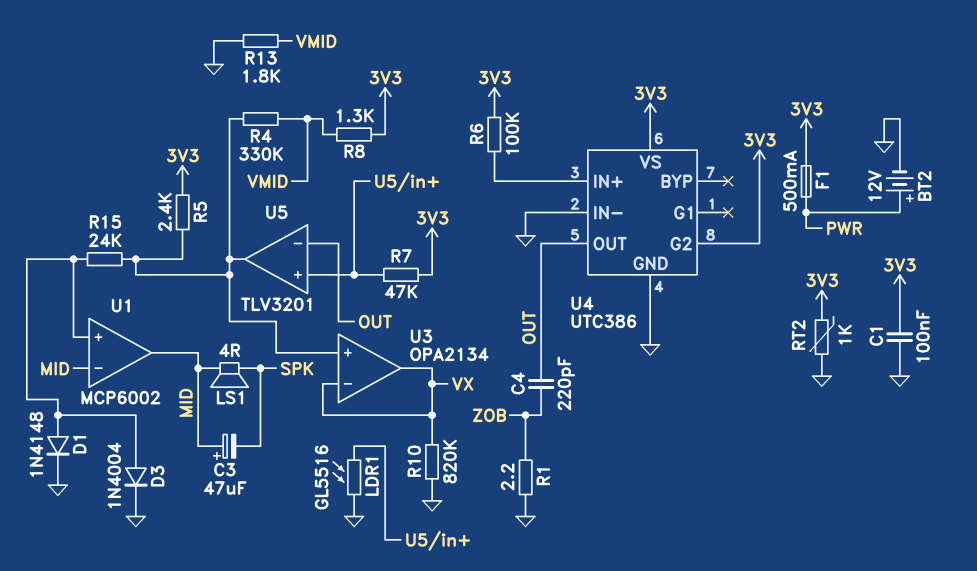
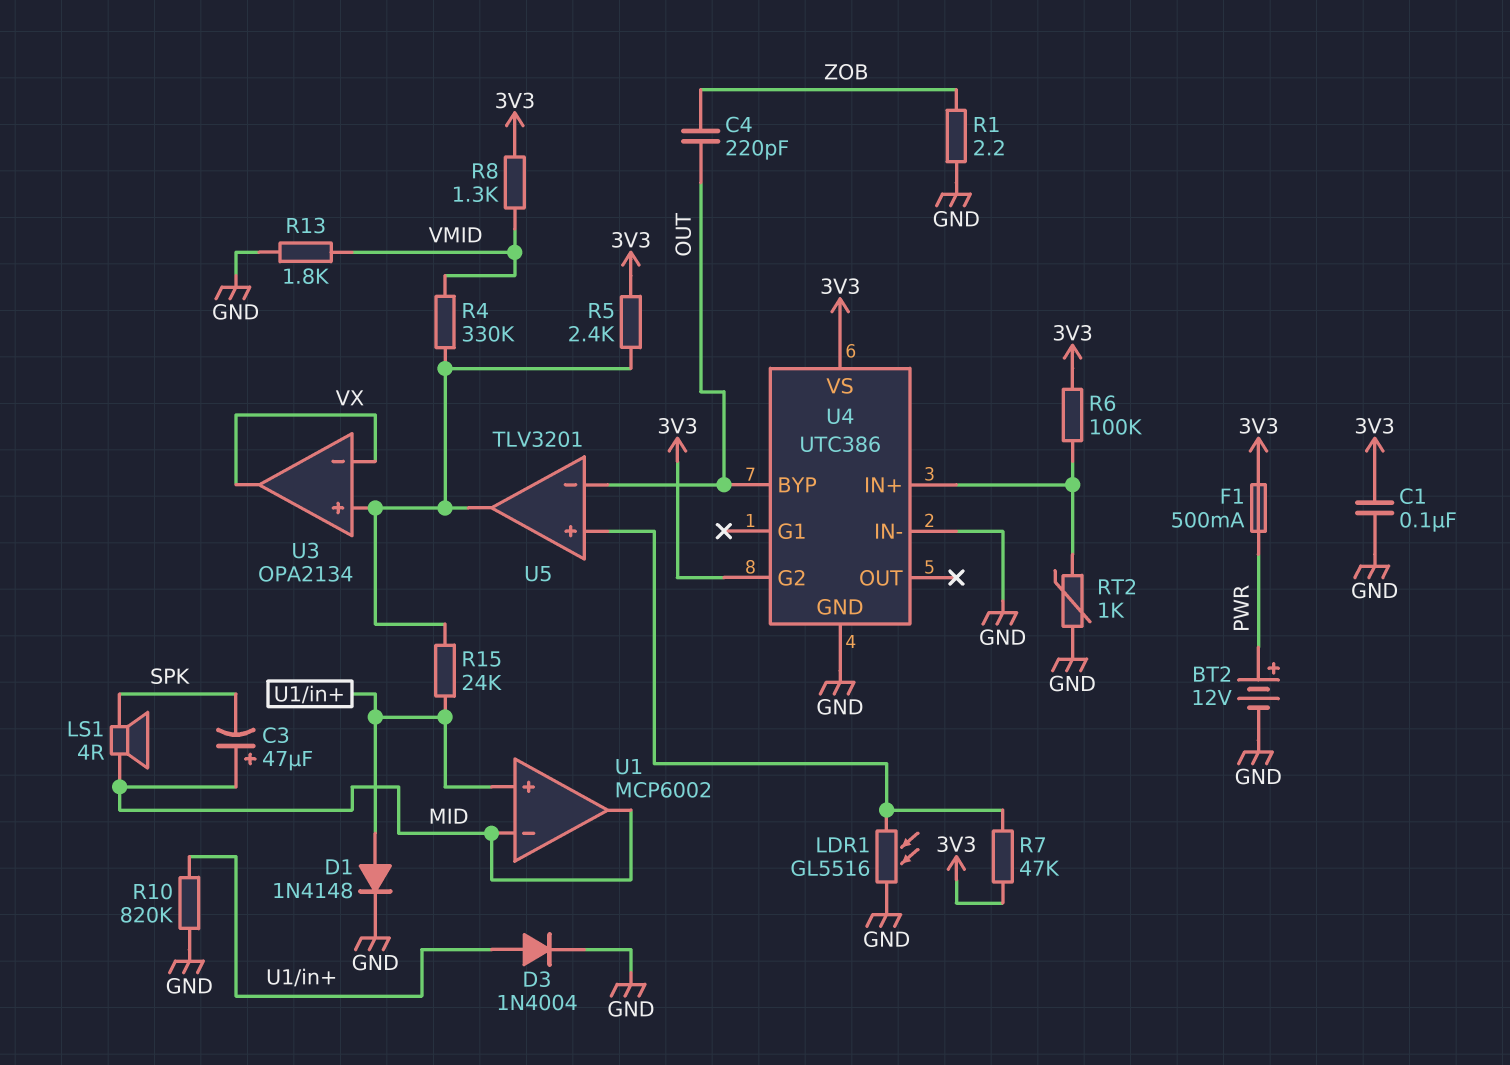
R10: 820k (GND, VX) -> 820k (GND, U1/in+)
RT2: 1k (3V3, GND) -> 1k (GND, U4/IN+)
U4 pin BYP: none -> OUT
U4 pin OUT: OUT -> none

